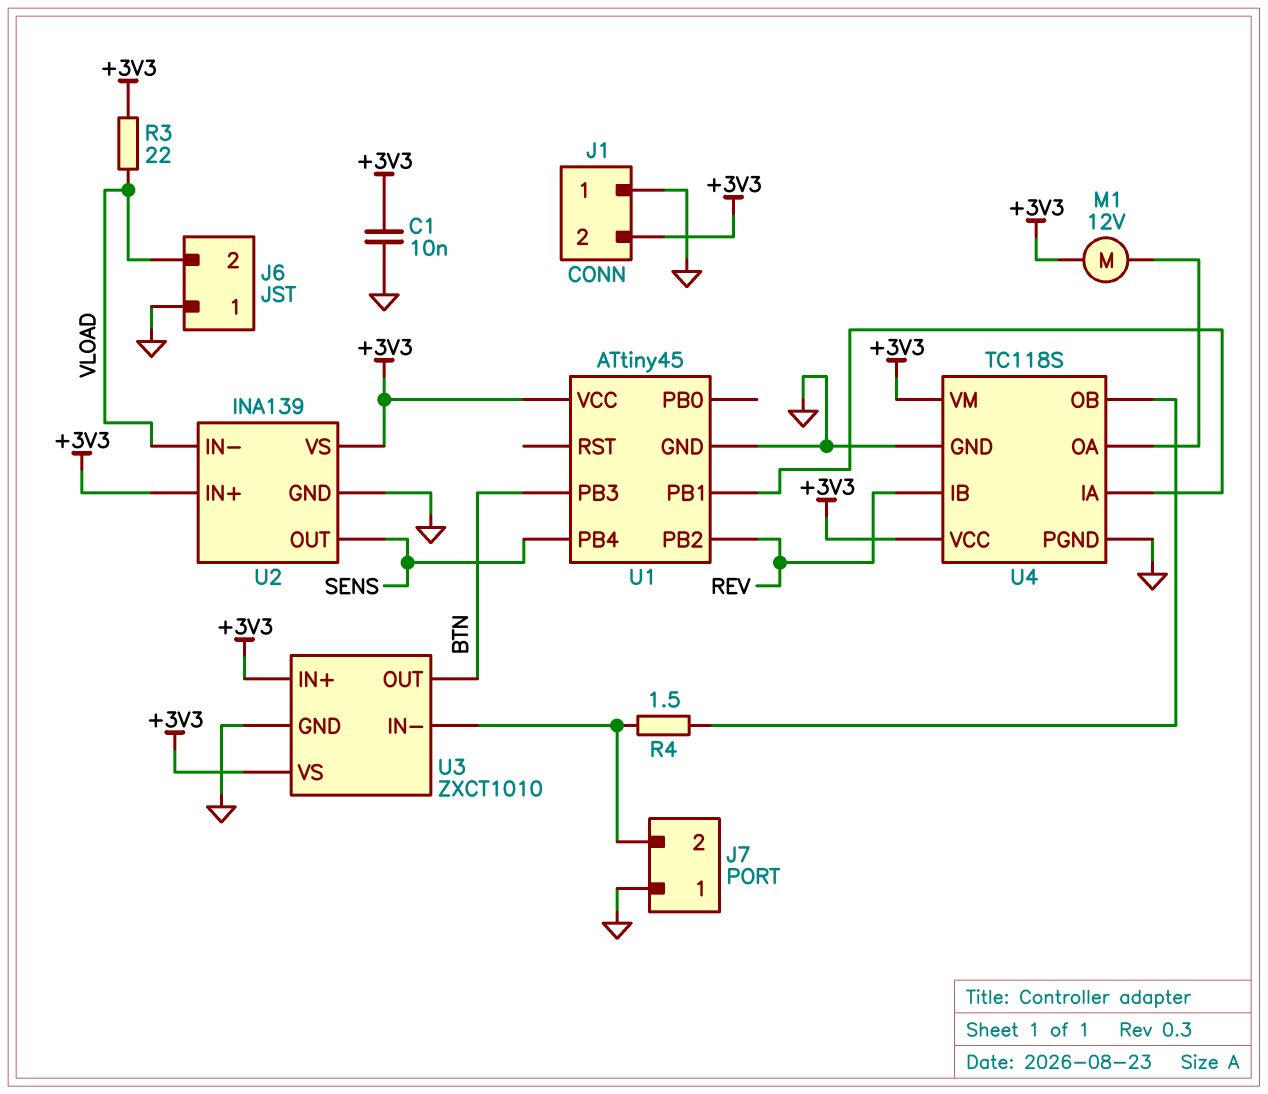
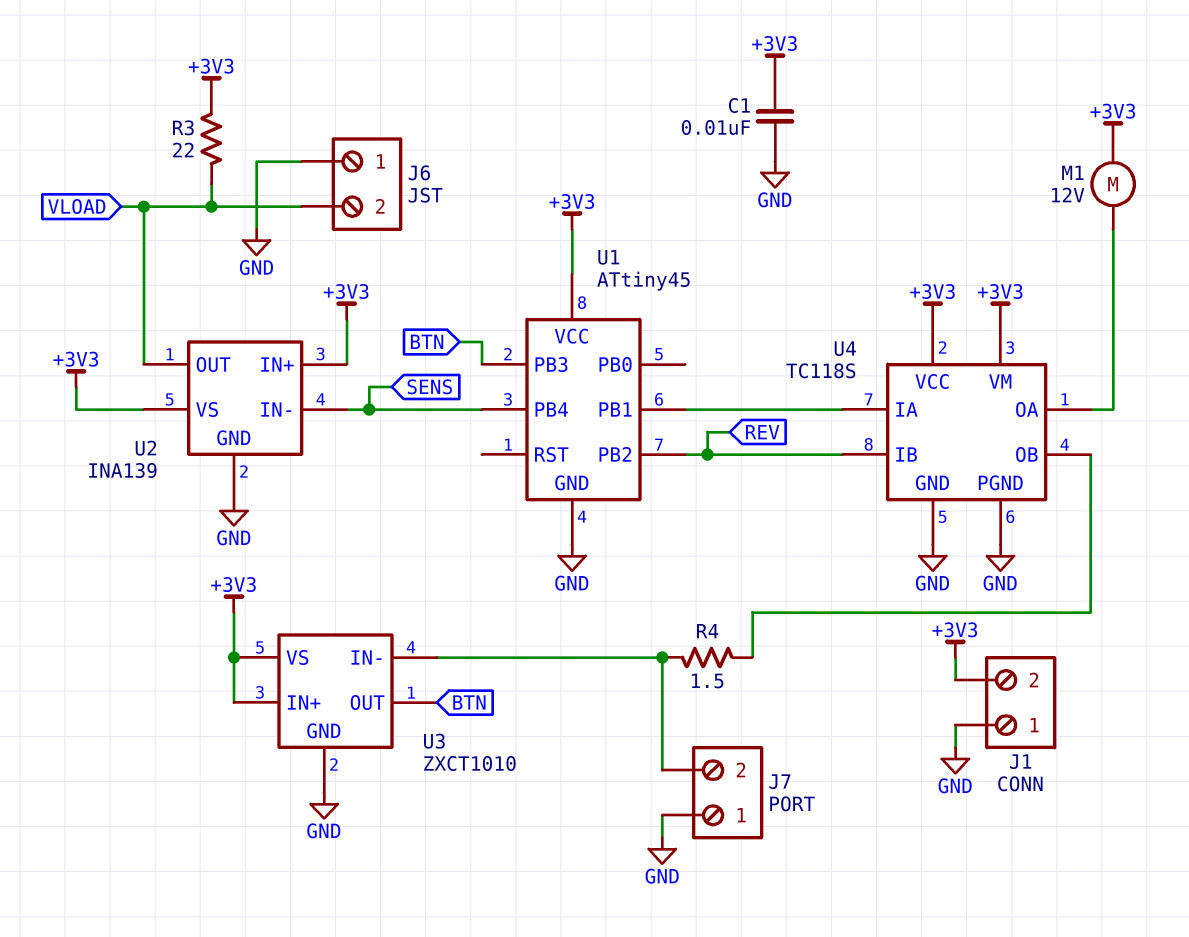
U2 pin IN-: VLOAD -> SENS
U2 pin OUT: SENS -> VLOAD

